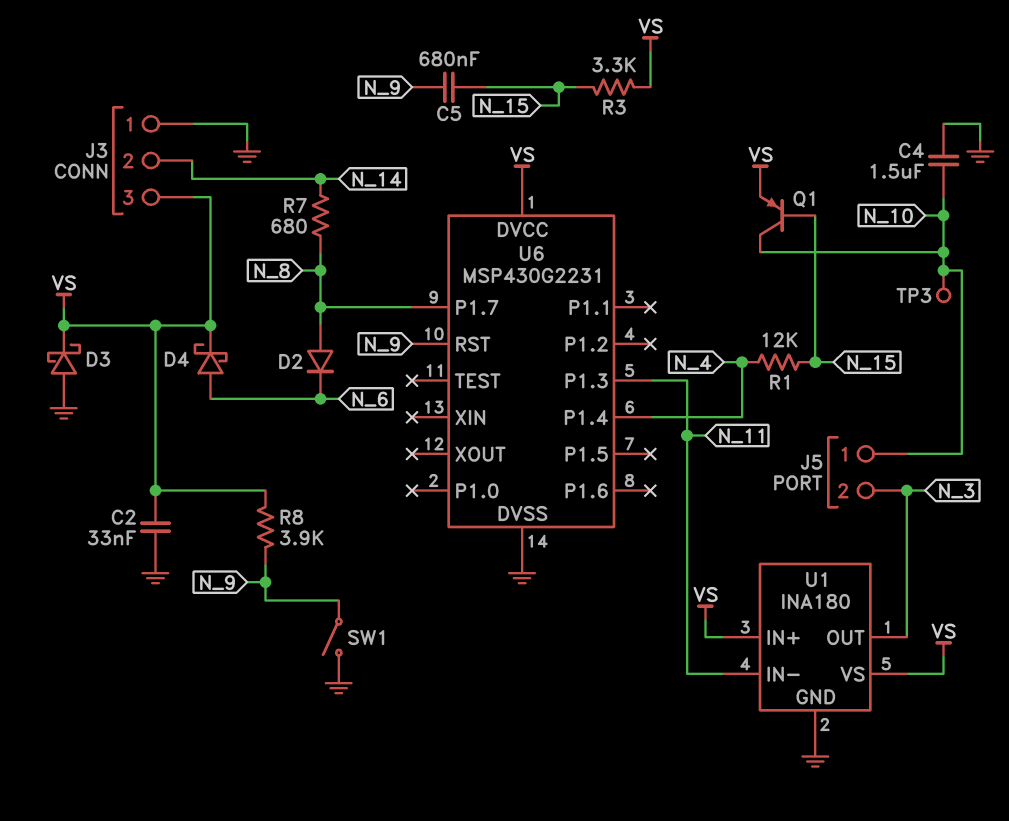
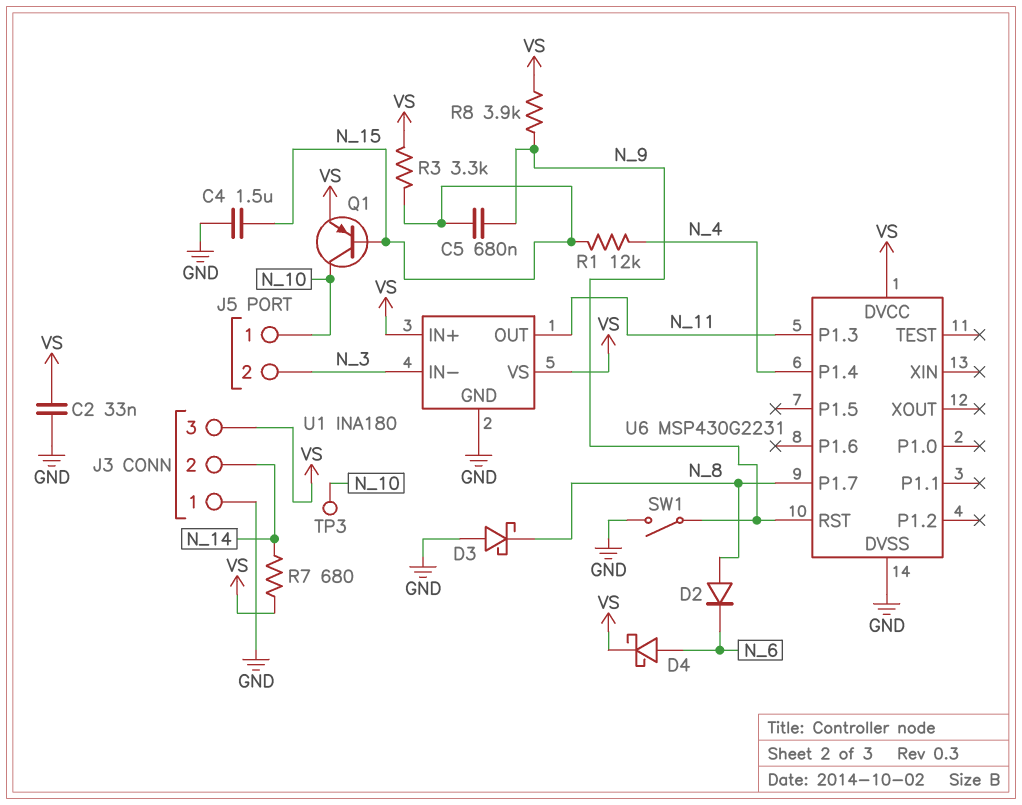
C4: 1.5uF (GND, N_10) -> 1.5uF (GND, N_15)
D3: schottky (A GND, K VS) -> schottky (A GND, K N_8)
R7: 680 (N_8, N_14) -> 680 (N_14, VS)
U1 pin IN-: N_11 -> N_3
U1 pin OUT: N_3 -> N_11

